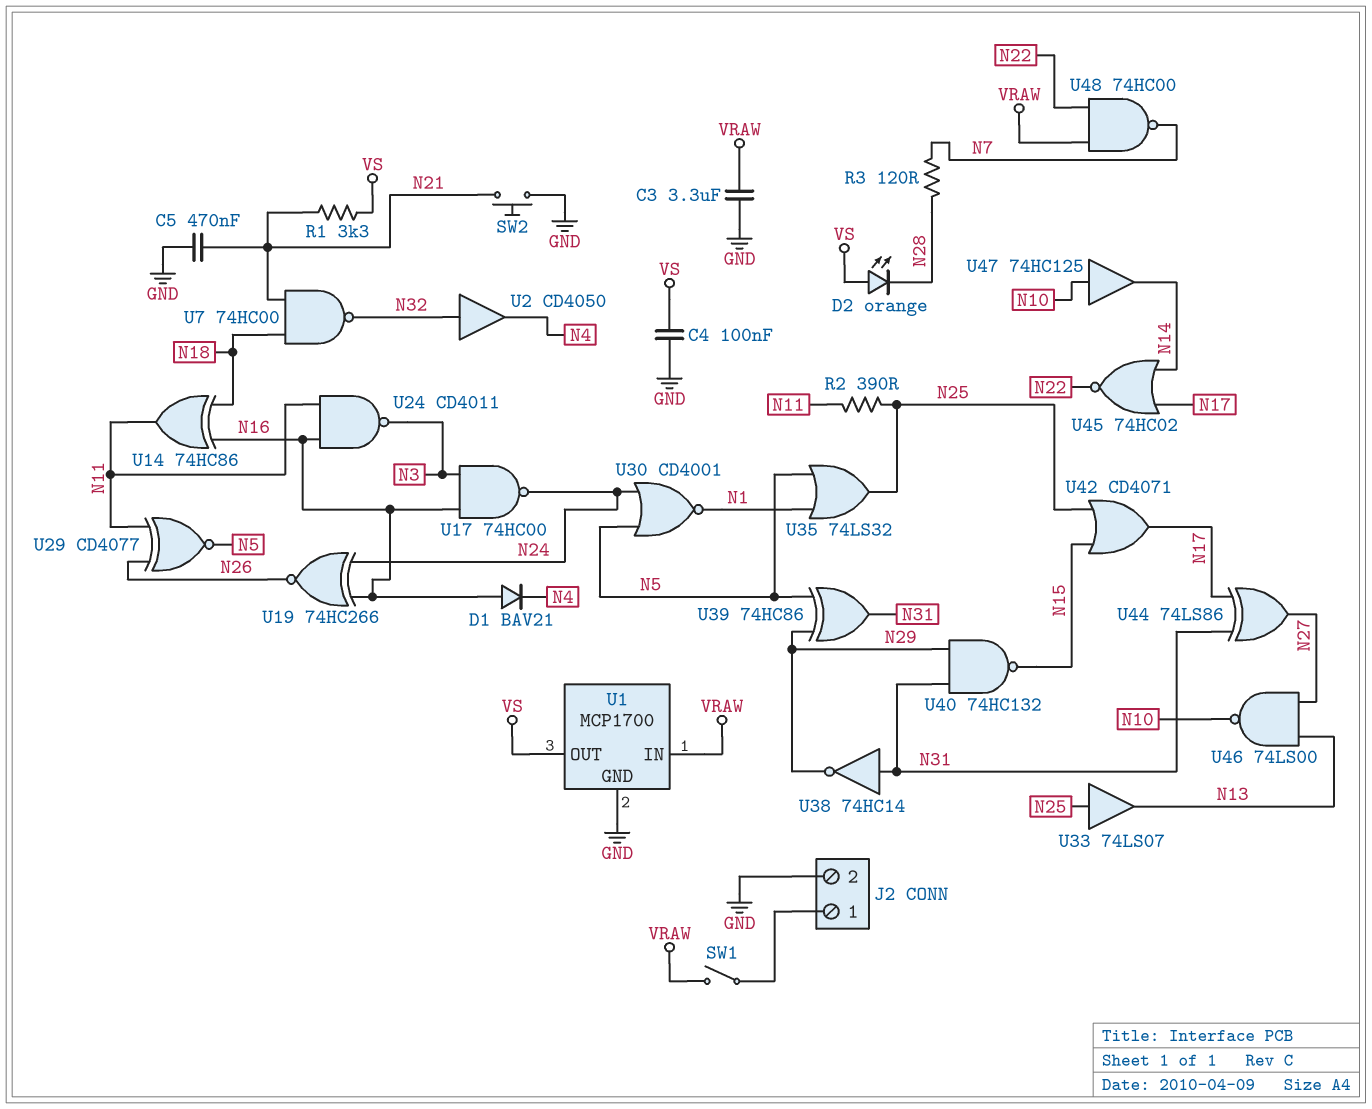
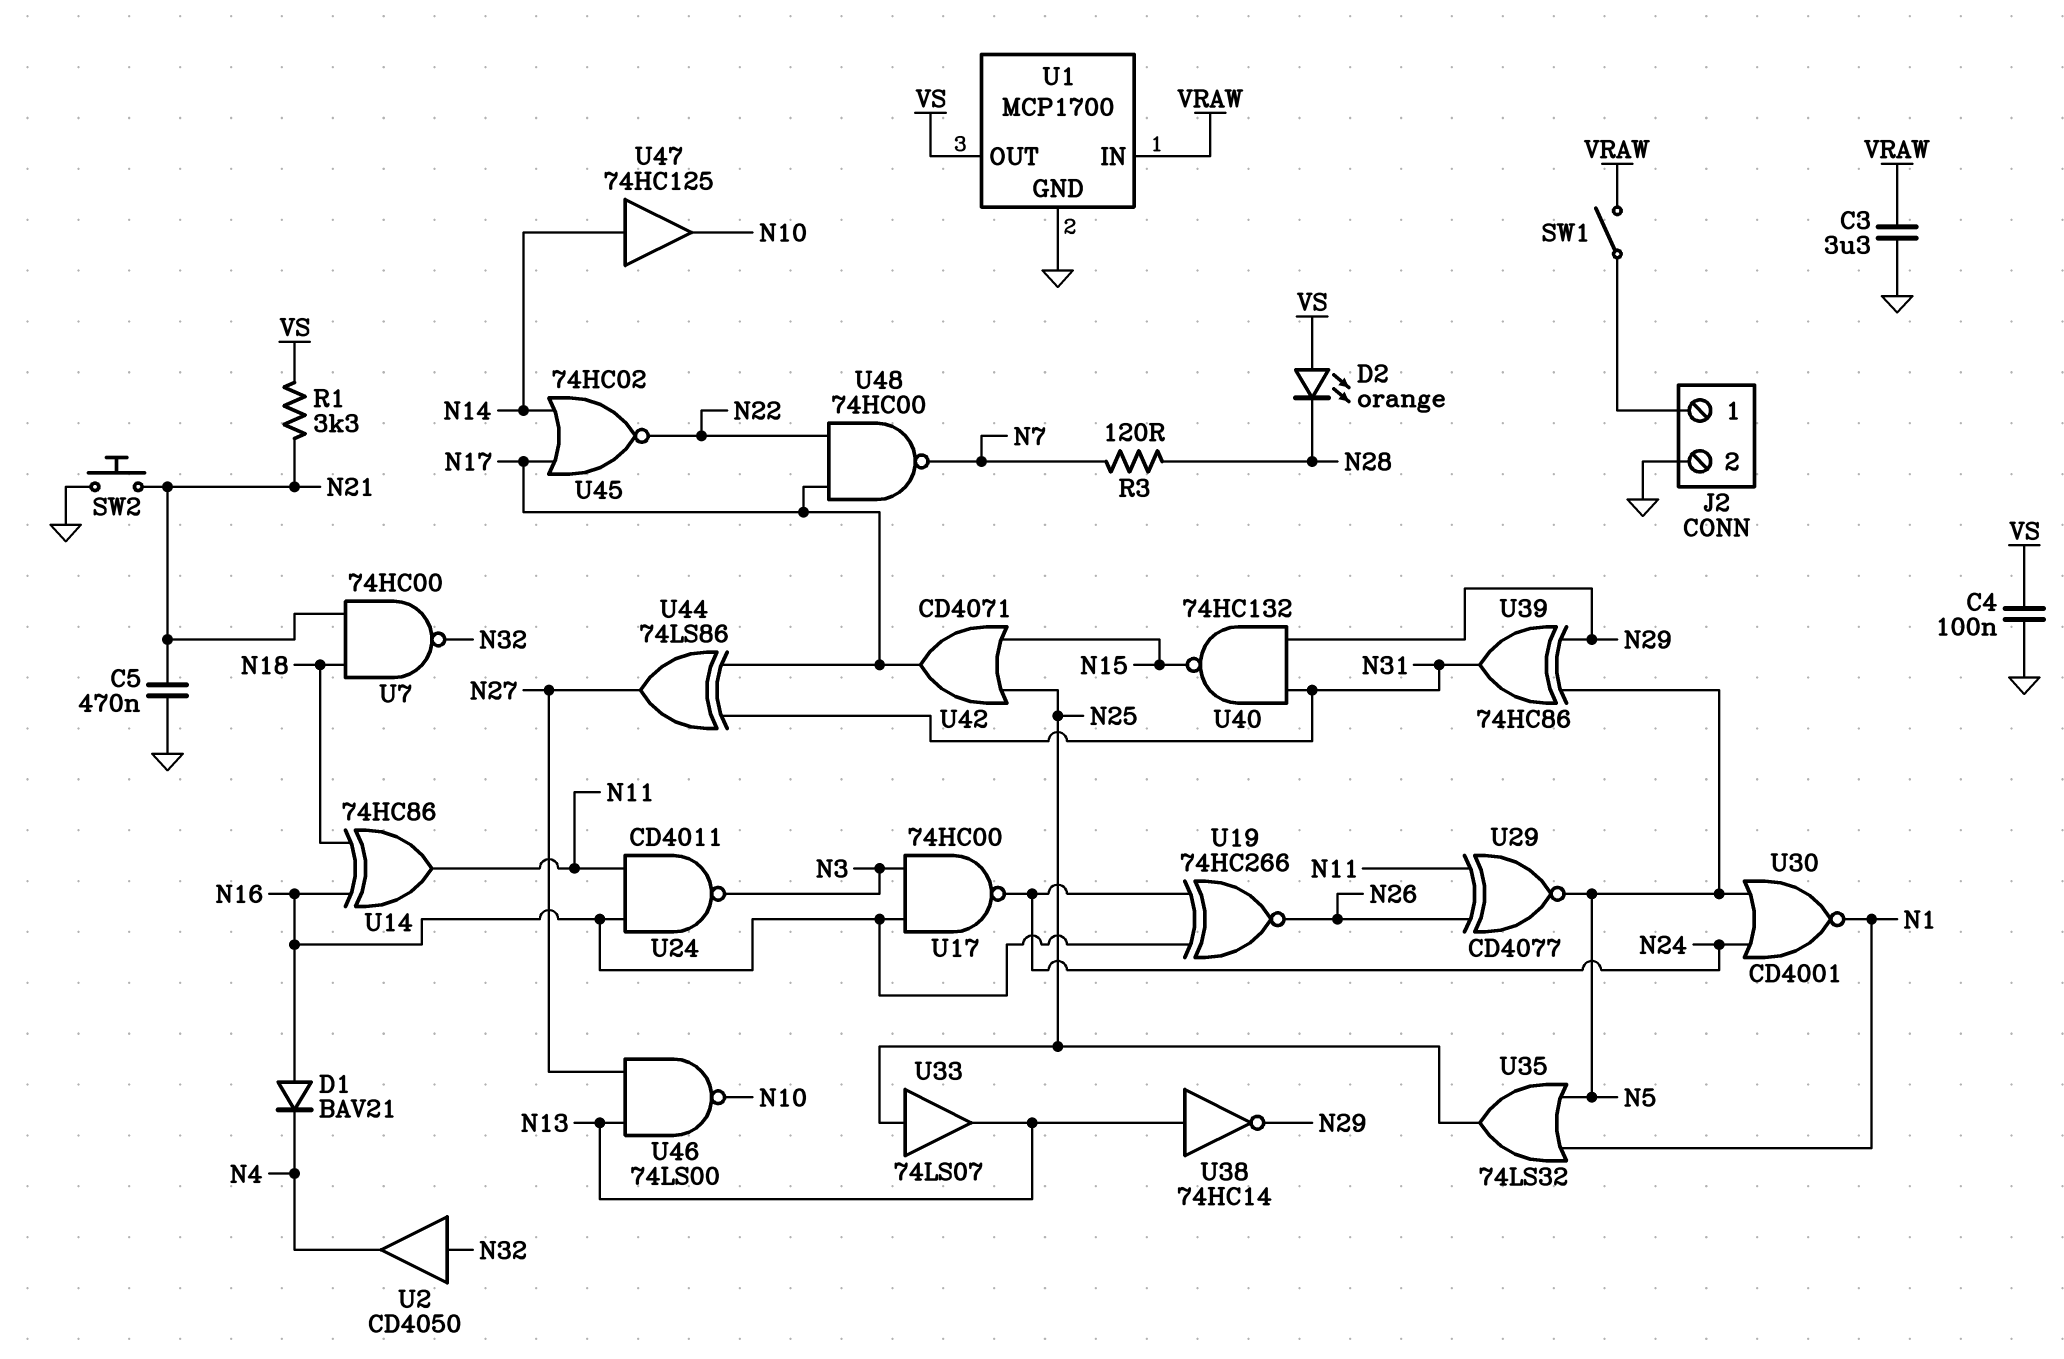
R2: 390 (N11, N25) -> none
U38: NOT 74HC14 (in N31, out N29) -> NOT 74HC14 (in N13, out N29)
U47: buffer 74HC125 (in N10, out N14) -> buffer 74HC125 (in N14, out N10)
U48: NAND 74HC00 (in N22, in VRAW, out N7) -> NAND 74HC00 (in N17, in N22, out N7)

